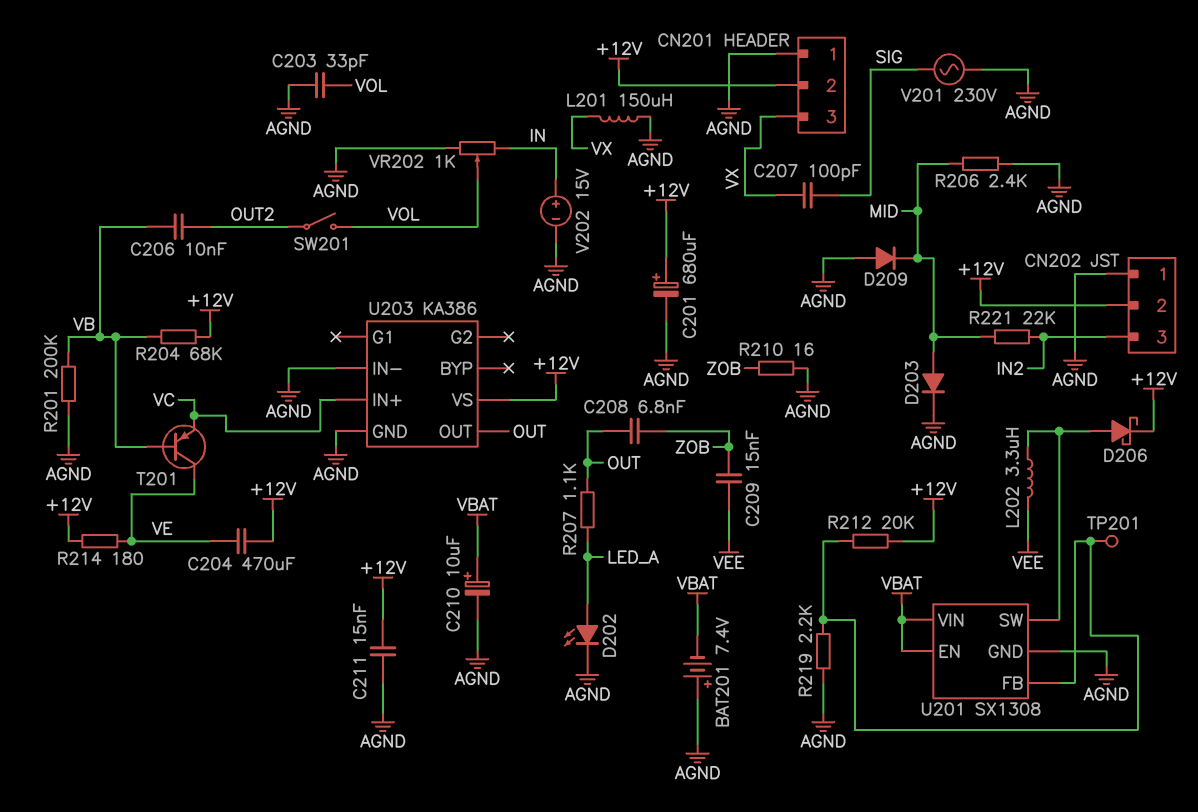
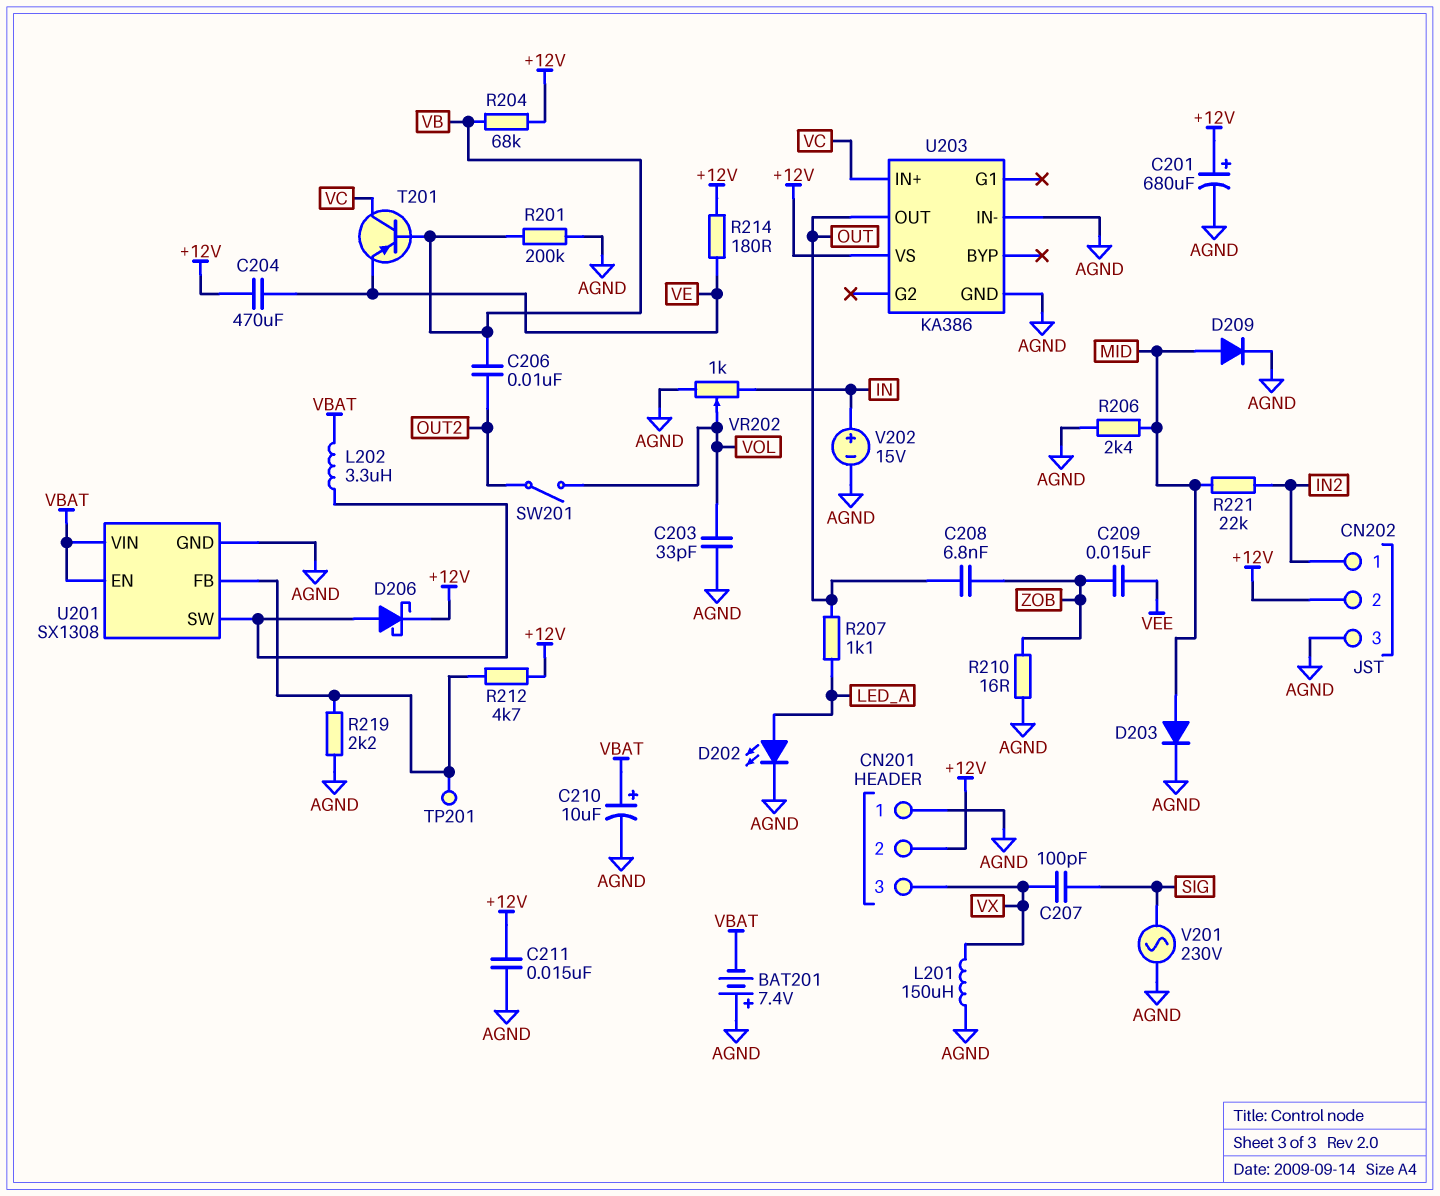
CN202 pin 1: AGND -> IN2
CN202 pin 3: IN2 -> AGND
D209: diode (A AGND, K MID) -> diode (A MID, K AGND)
L202: 3.3uH (U201/SW, VEE) -> 3.3uH (U201/SW, VBAT)
R212: 20k (+12V, U201/FB) -> 4.7k (+12V, U201/FB)
T201: PNP (B VB, C VE, E VC) -> PNP (B VB, C VC, E VE)

